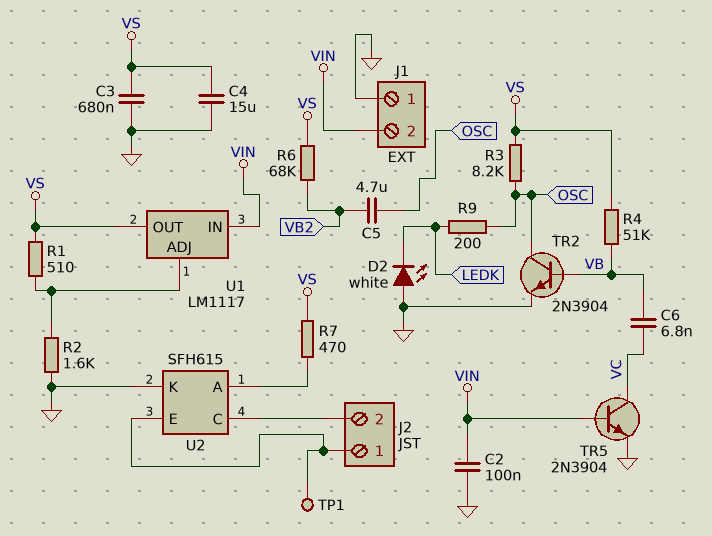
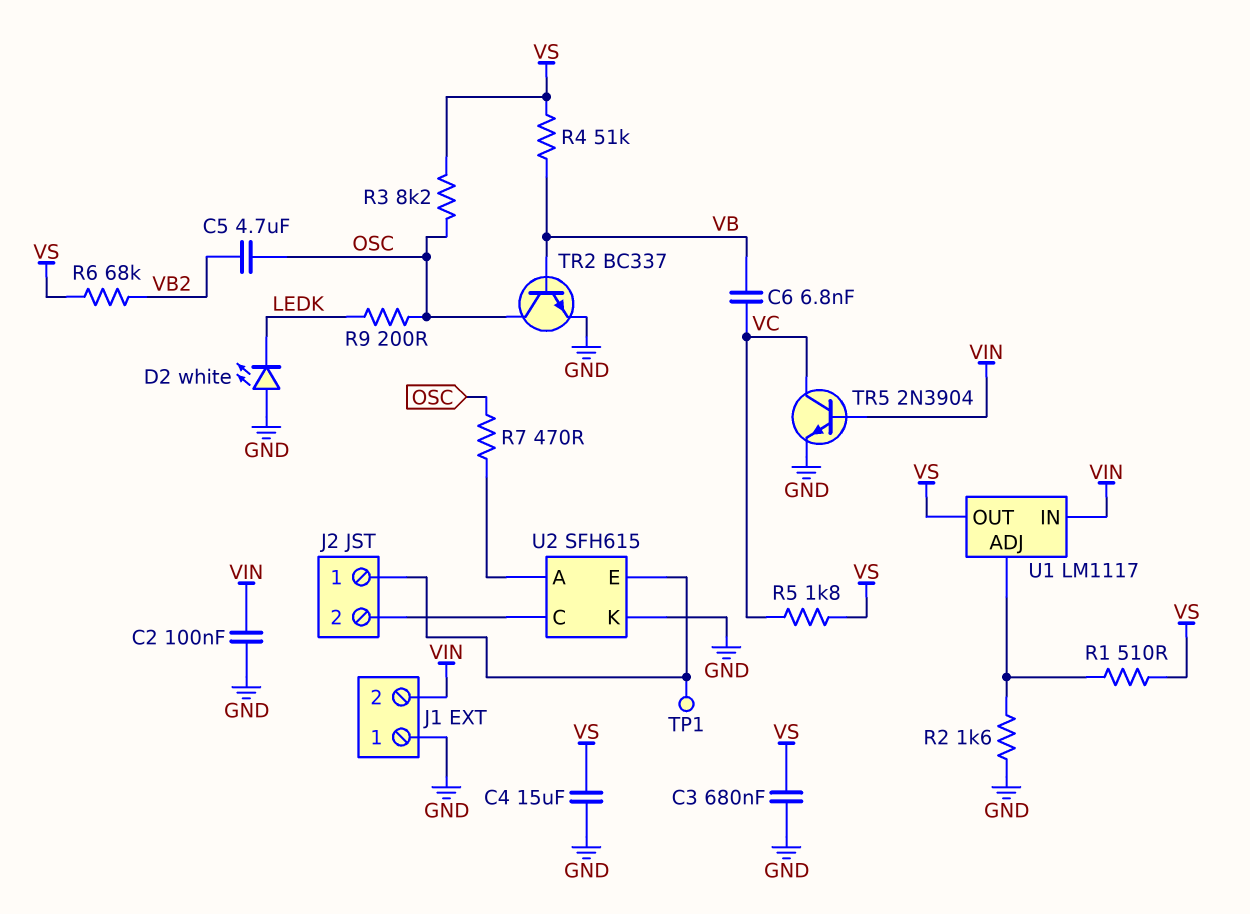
R5: none -> 1.8k (VC, VS)
R7: 470 (U2/A, VS) -> 470 (OSC, U2/A)
TR2: NPN 2N3904 (B VB, C OSC, E GND) -> NPN BC337 (B VB, C OSC, E GND)

